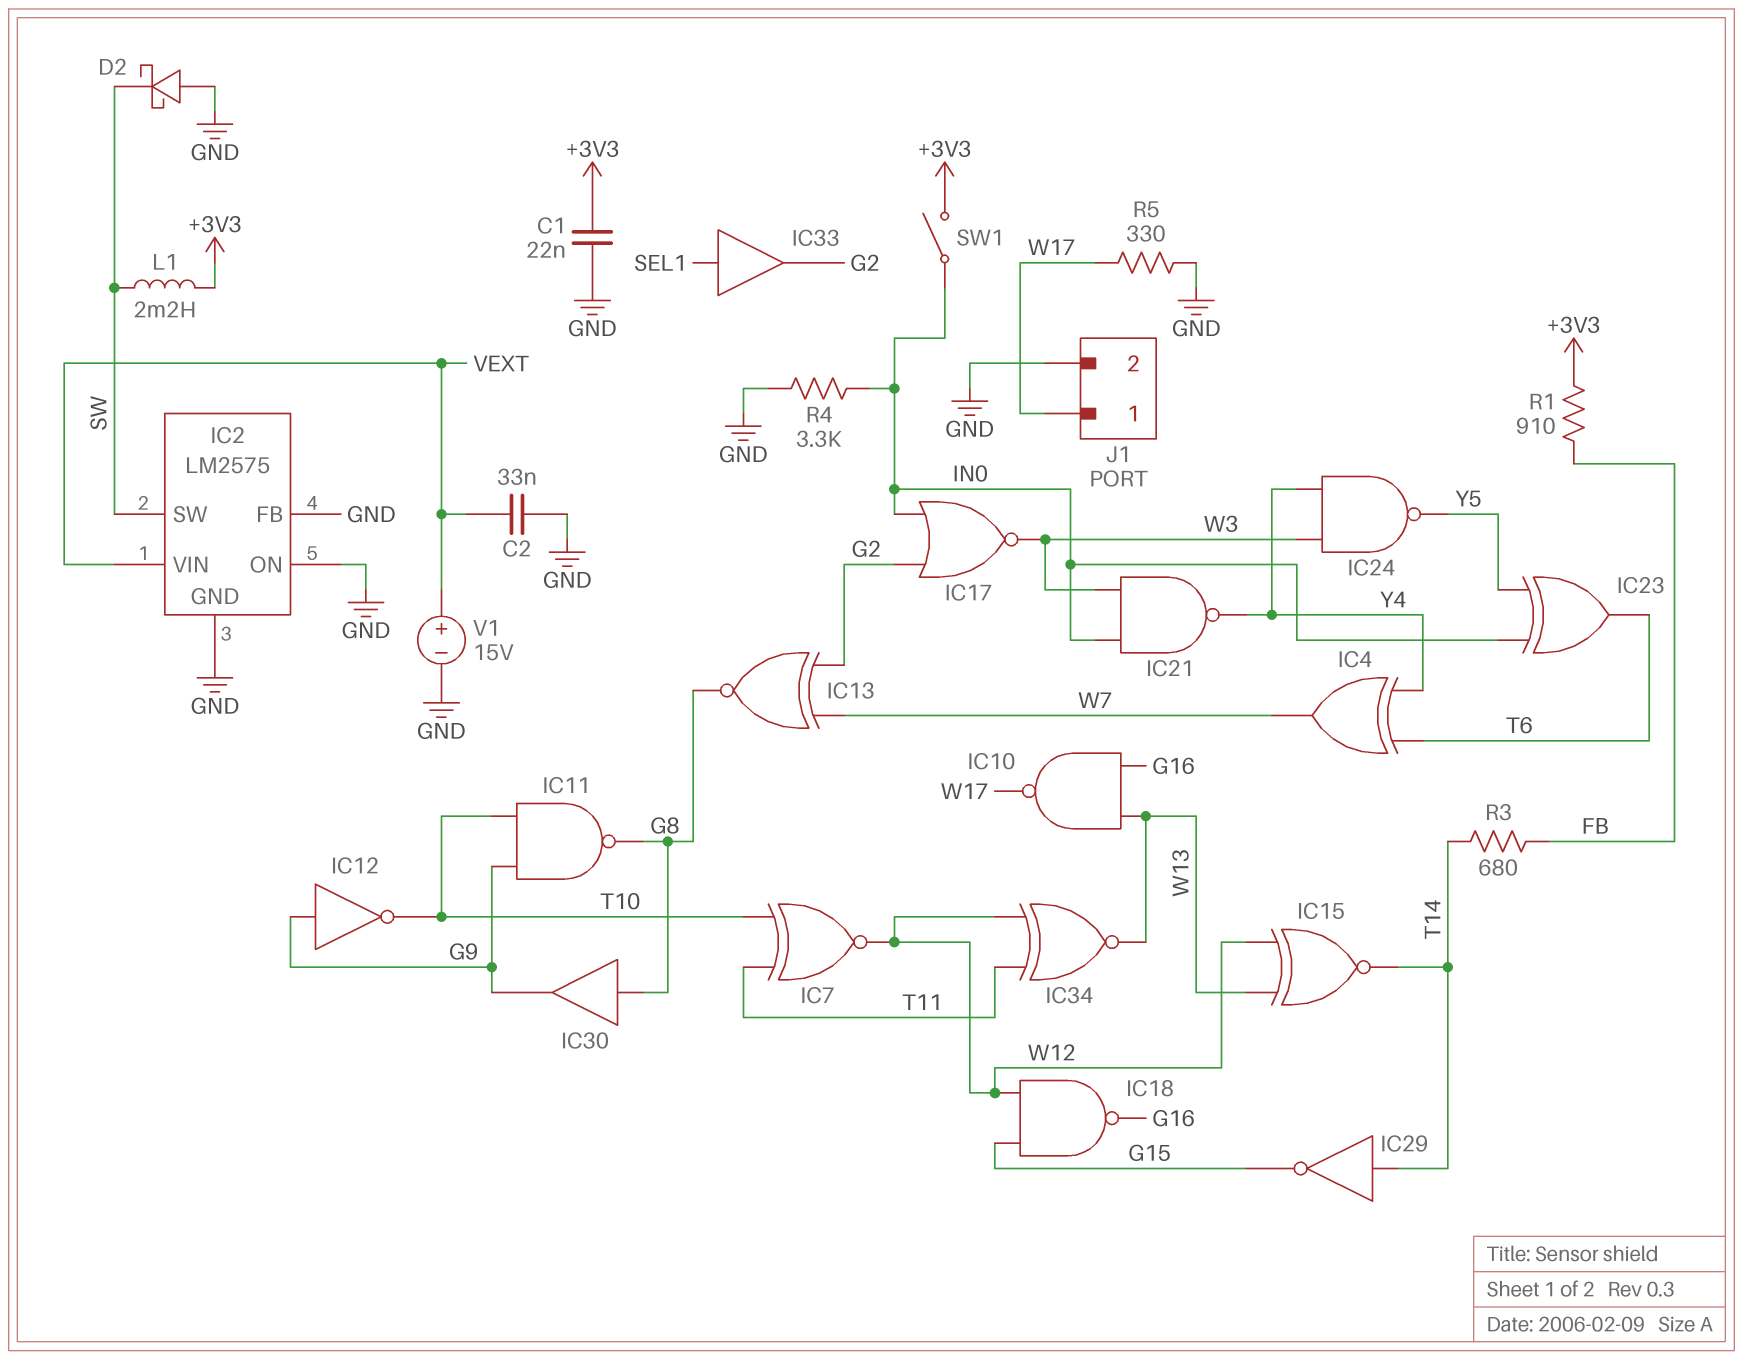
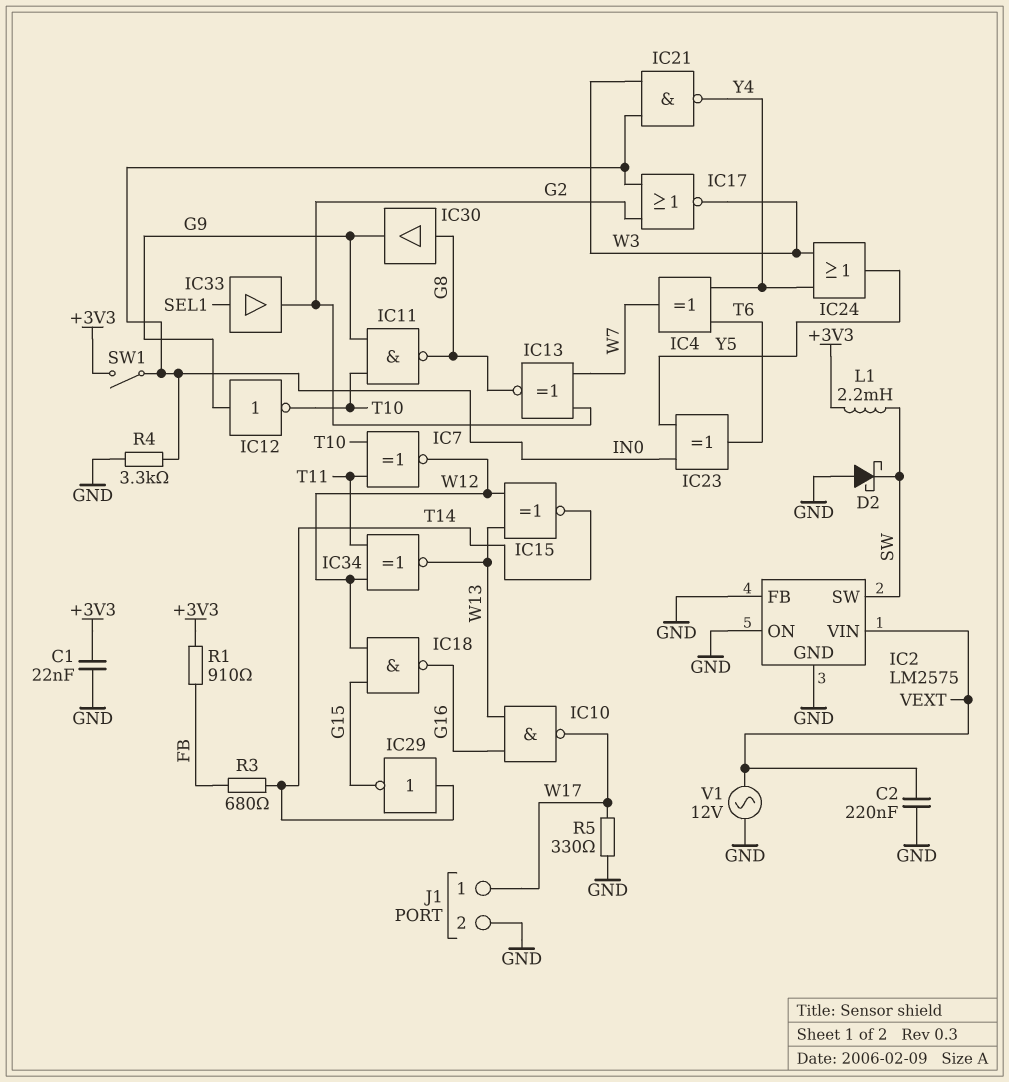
C2: 33nF (GND, VEXT) -> 220nF (GND, VEXT)
IC24: NAND (in W3, in Y4, out Y5) -> OR (in W3, in Y4, out Y5)
V1: 15V (plus VEXT, minus GND) -> AC 12V (GND, VEXT)

